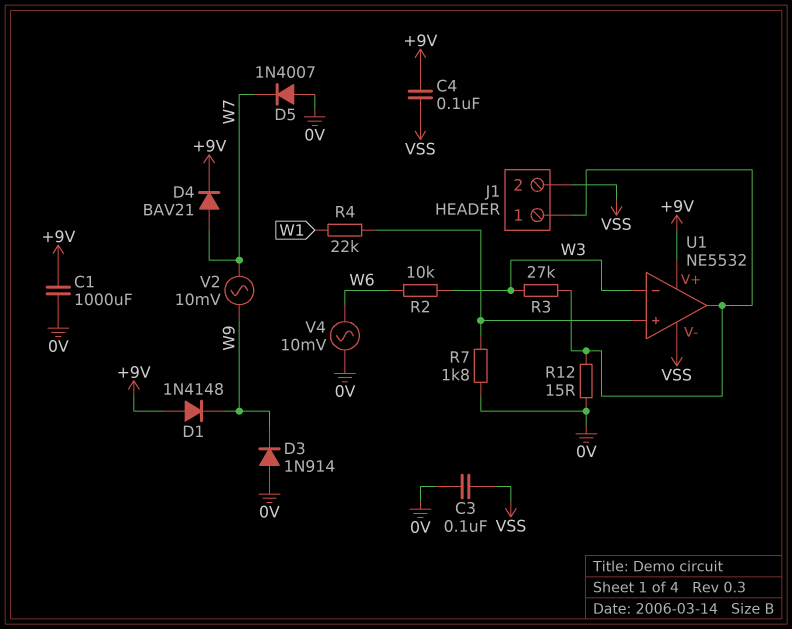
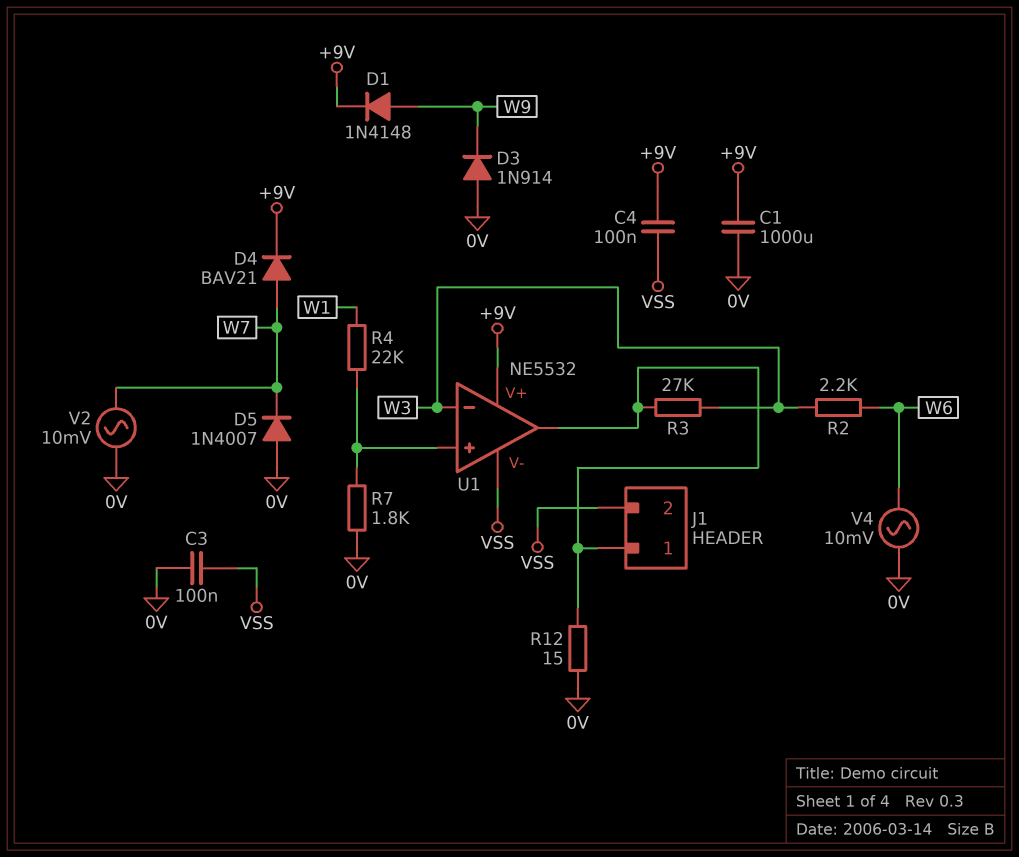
D1: diode 1N4148 (A +9V, K W9) -> diode 1N4148 (A W9, K +9V)
R2: 10k (W3, W6) -> 2.2k (W3, W6)
V2: AC 10mV (W7, W9) -> AC 10mV (0V, W7)

